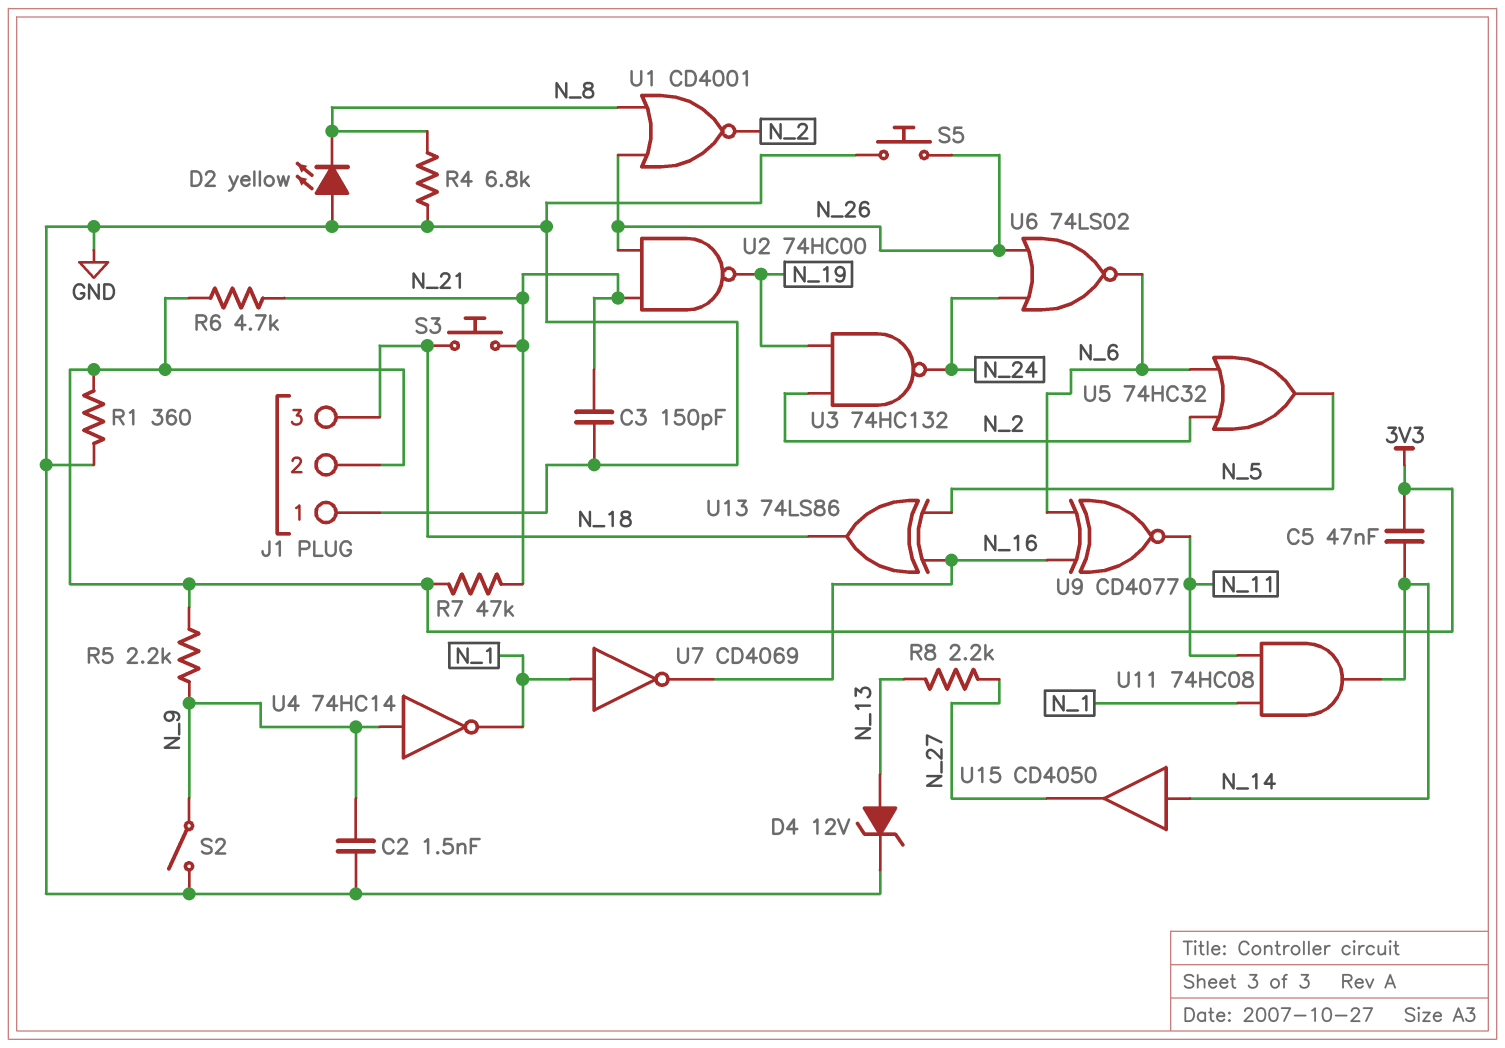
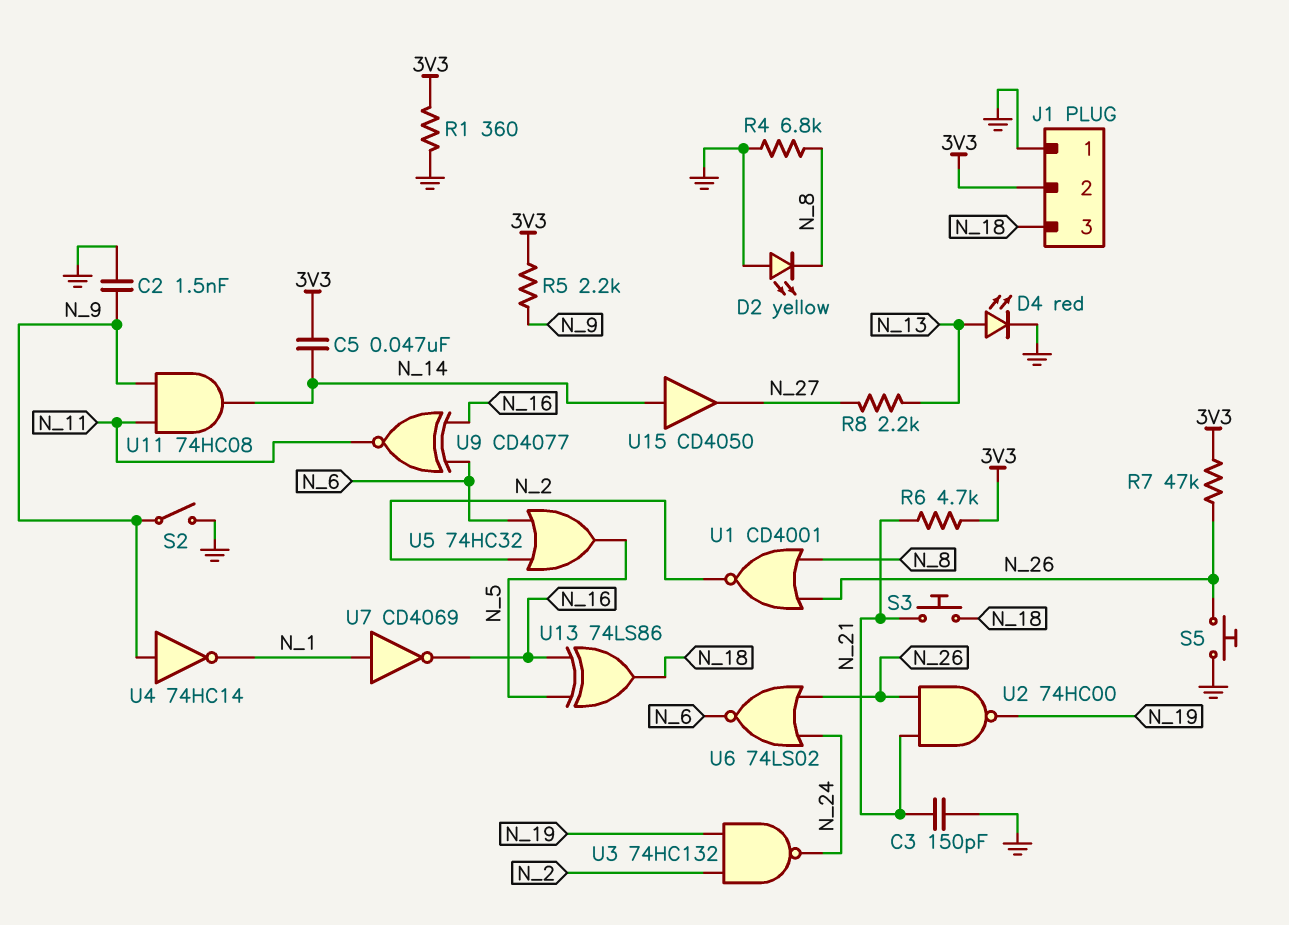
D4: zener 12V (A N_13, K GND) -> LED red (A N_13, K GND)
R7: 47k (3V3, N_21) -> 47k (3V3, N_26)
U11: AND 74HC08 (in N_1, in N_11, out N_14) -> AND 74HC08 (in N_9, in N_11, out N_14)

